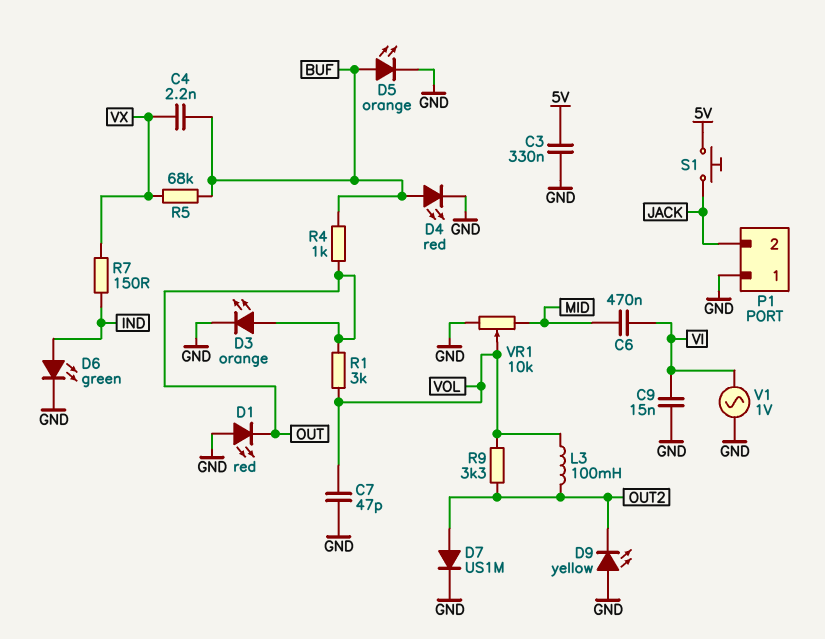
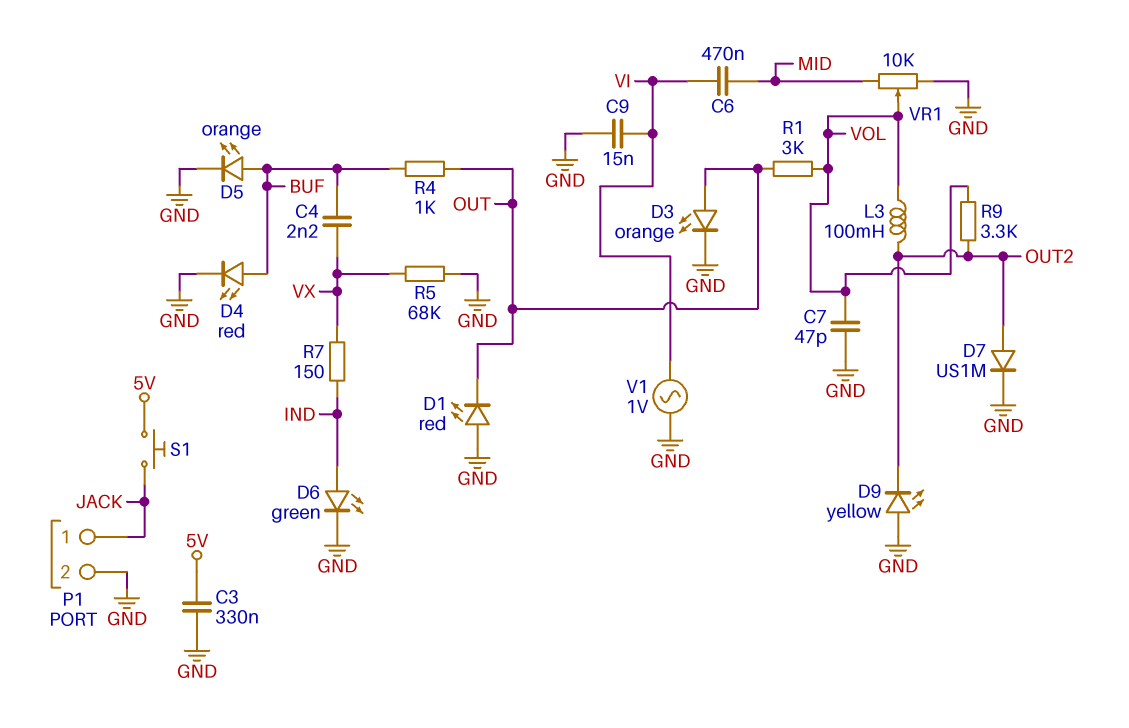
P1 pin 1: GND -> JACK
P1 pin 2: JACK -> GND
R5: 68k (BUF, VX) -> 68k (GND, VX)

